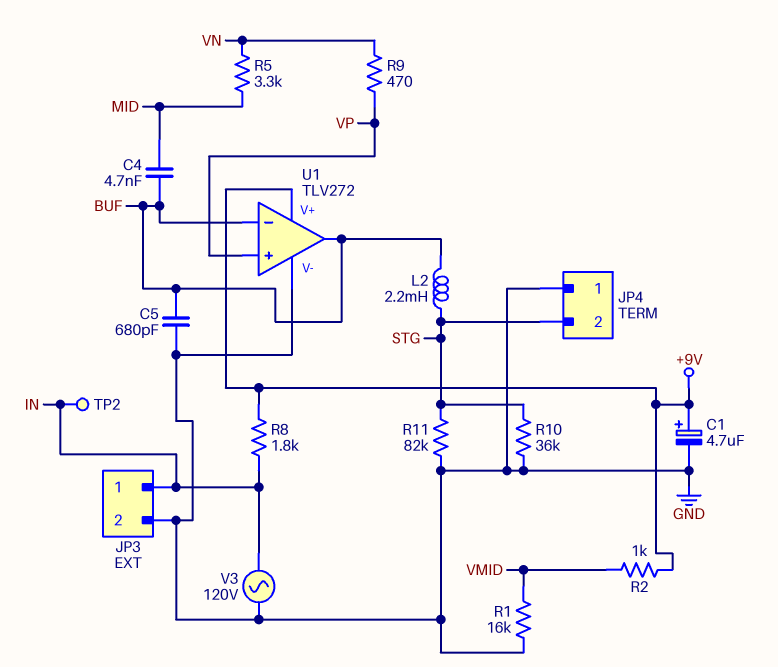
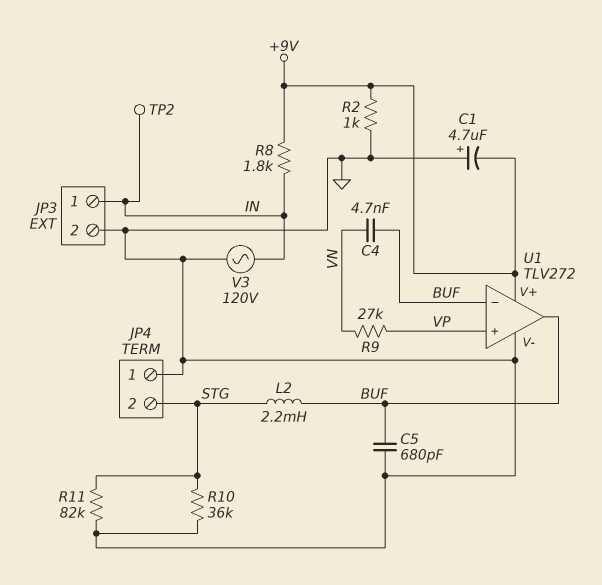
C1: 4.7uF (plus +9V, minus GND) -> 4.7uF (plus GND, minus +9V)
C4: 4.7nF (BUF, MID) -> 4.7nF (BUF, VN)
R1: 16k (GND, VMID) -> none
R2: 1k (+9V, VMID) -> 1k (+9V, GND)
R5: 3.3k (MID, VN) -> none
R9: 470 (VN, VP) -> 27k (VN, VP)

